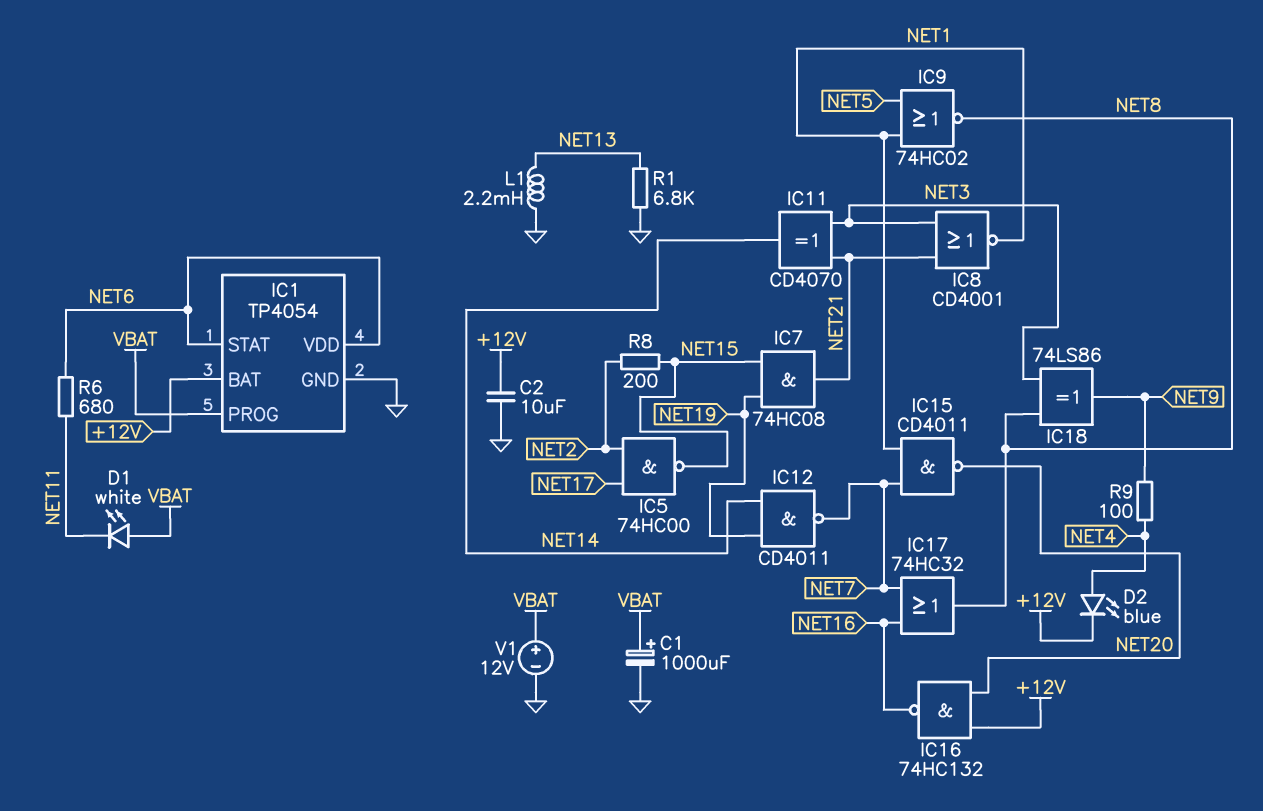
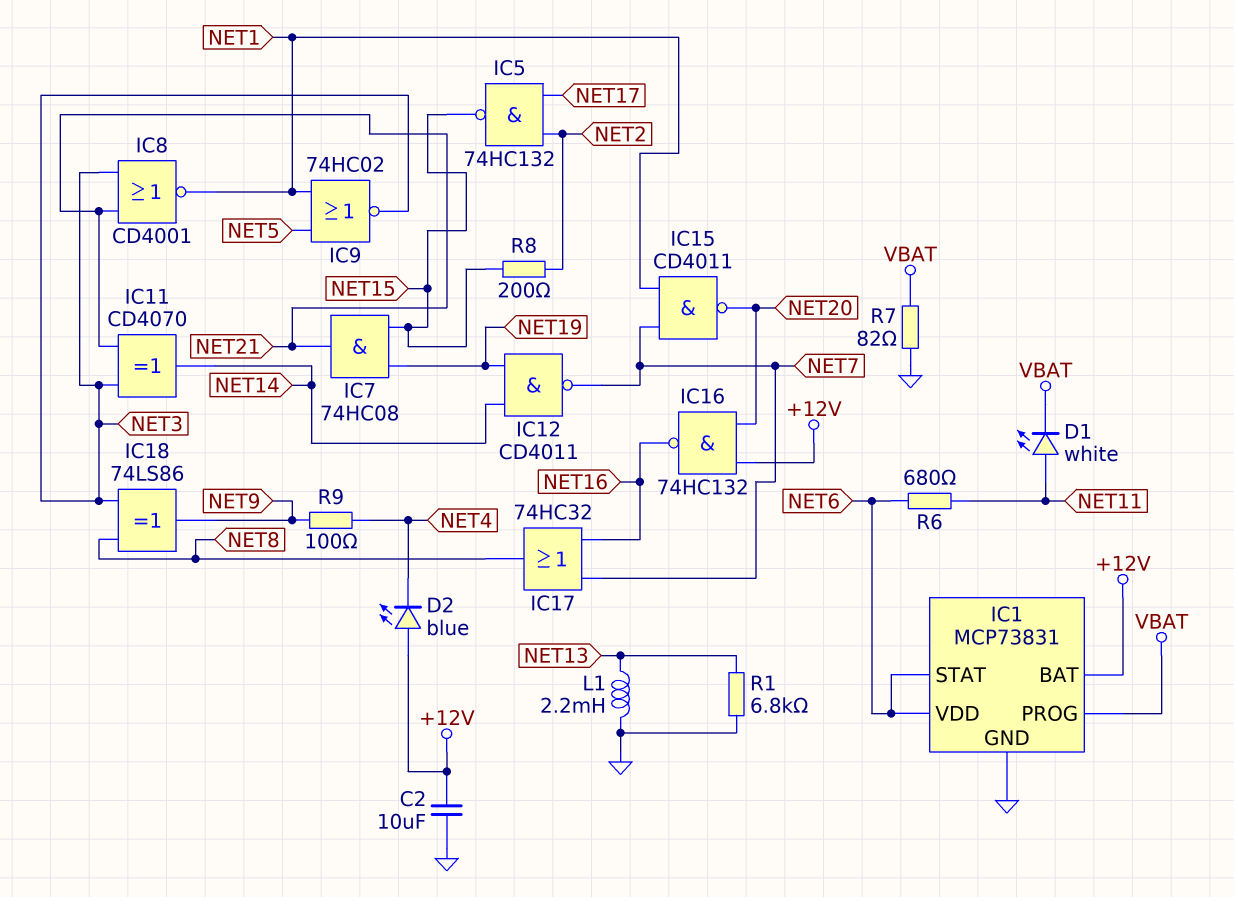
C1: 1000uF (plus VBAT, minus GND) -> none
D1: LED white (A VBAT, K NET11) -> LED white (A NET11, K VBAT)
D2: LED blue (A NET4, K +12V) -> LED blue (A +12V, K NET4)
IC1: TP4054 -> MCP73831
IC5: NAND 74HC00 (in NET2, in NET17, out NET15) -> NAND 74HC132 (in NET2, in NET17, out NET15)
IC9: NOR 74HC02 (in NET1, in NET5, out NET8) -> NOR 74HC02 (in NET1, in NET5, out NET3)
R7: none -> 82 (GND, VBAT)
V1: 12V (plus VBAT, minus GND) -> none

